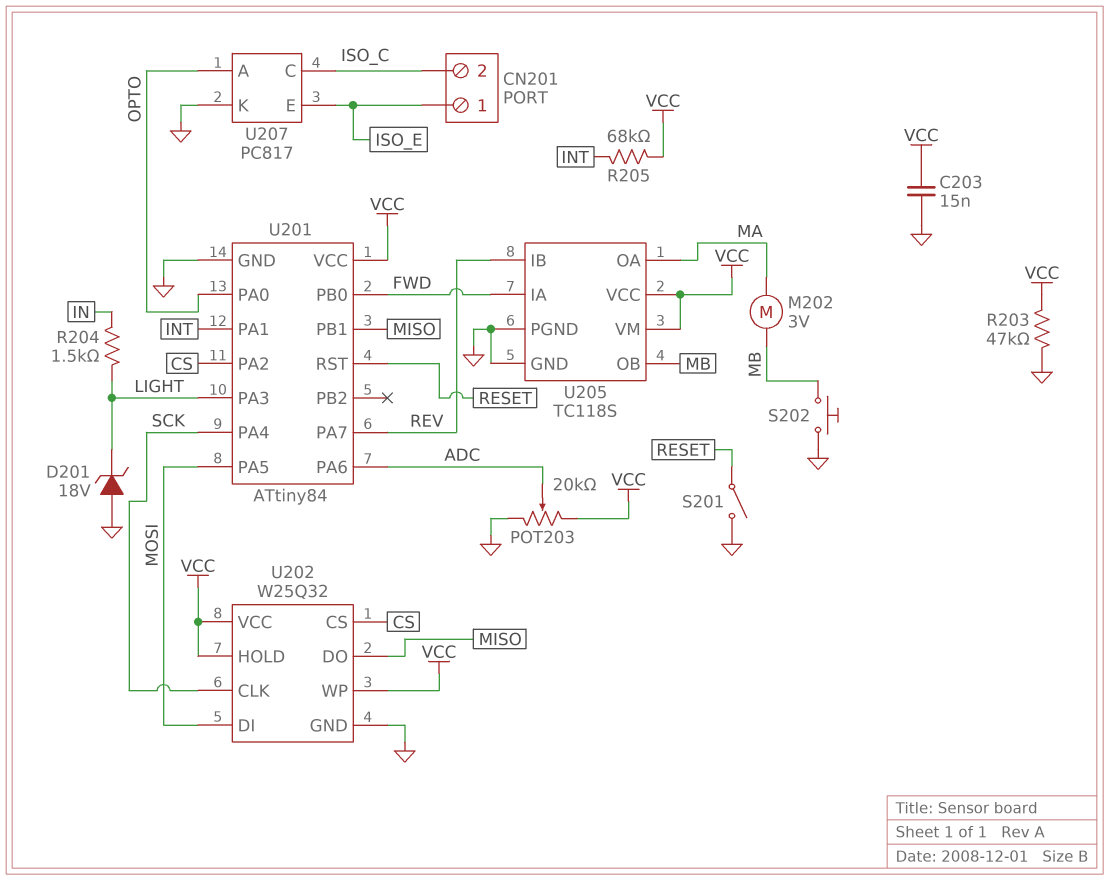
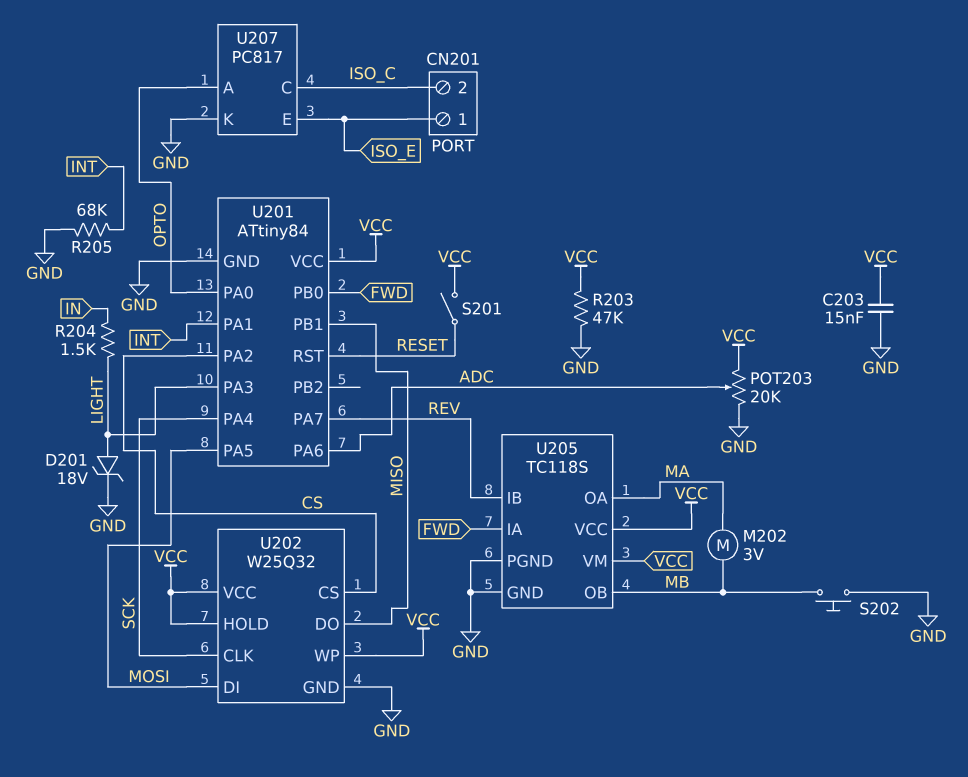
D201: zener 18V (A GND, K LIGHT) -> zener 18V (A LIGHT, K GND)
R205: 68k (INT, VCC) -> 68k (GND, INT)
S201: switch (GND, RESET) -> switch (RESET, VCC)

